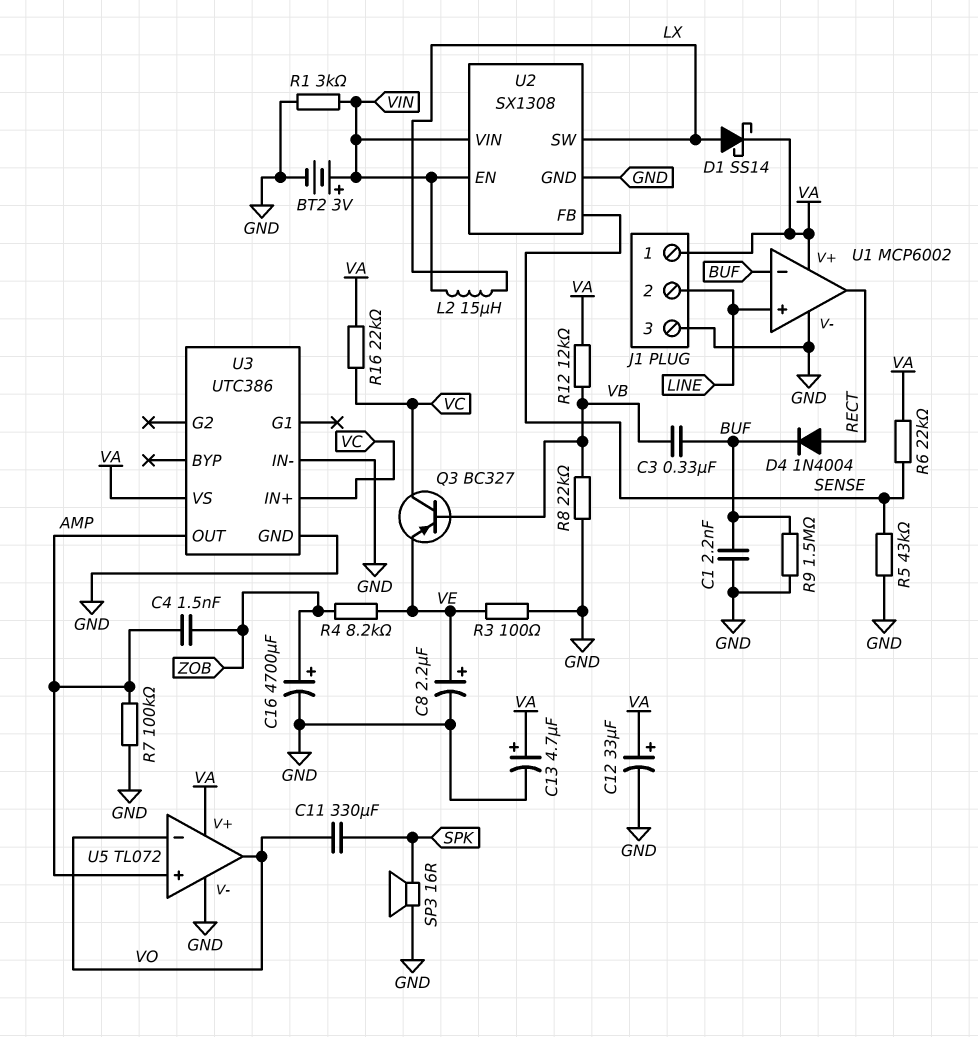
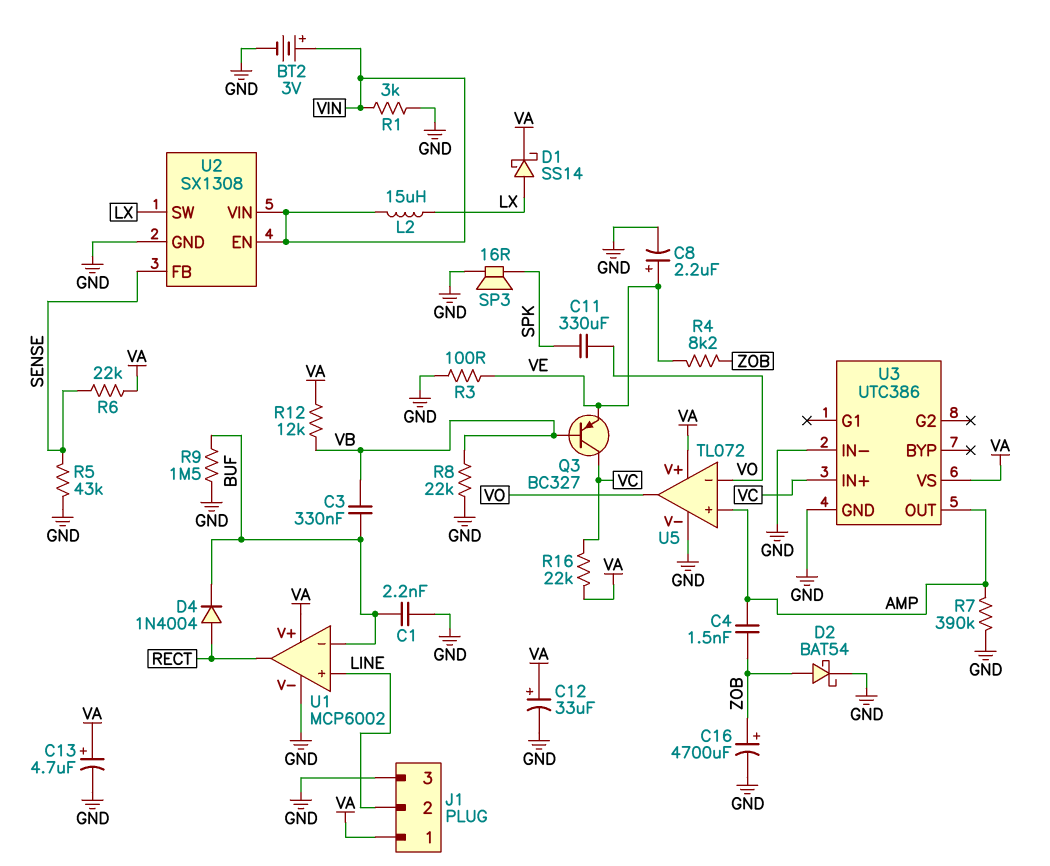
D2: none -> schottky BAT54 (A ZOB, K GND)
R7: 100k (AMP, GND) -> 390k (AMP, GND)

